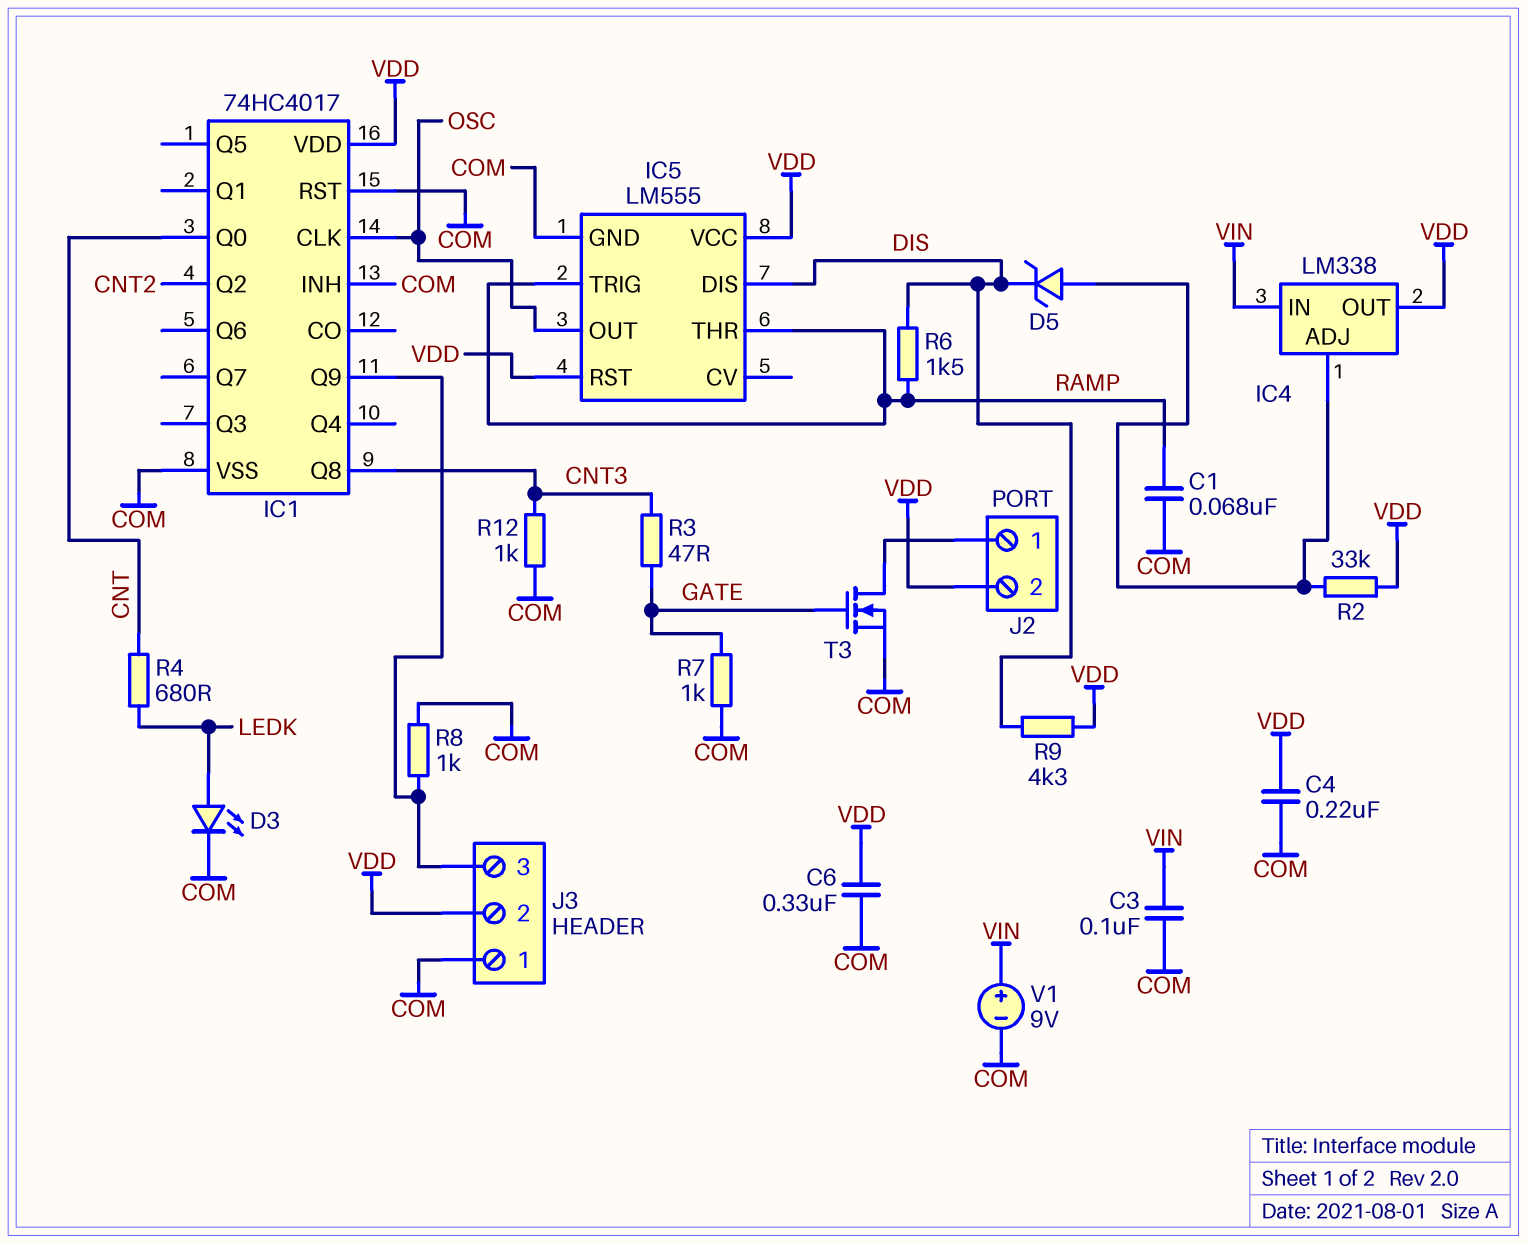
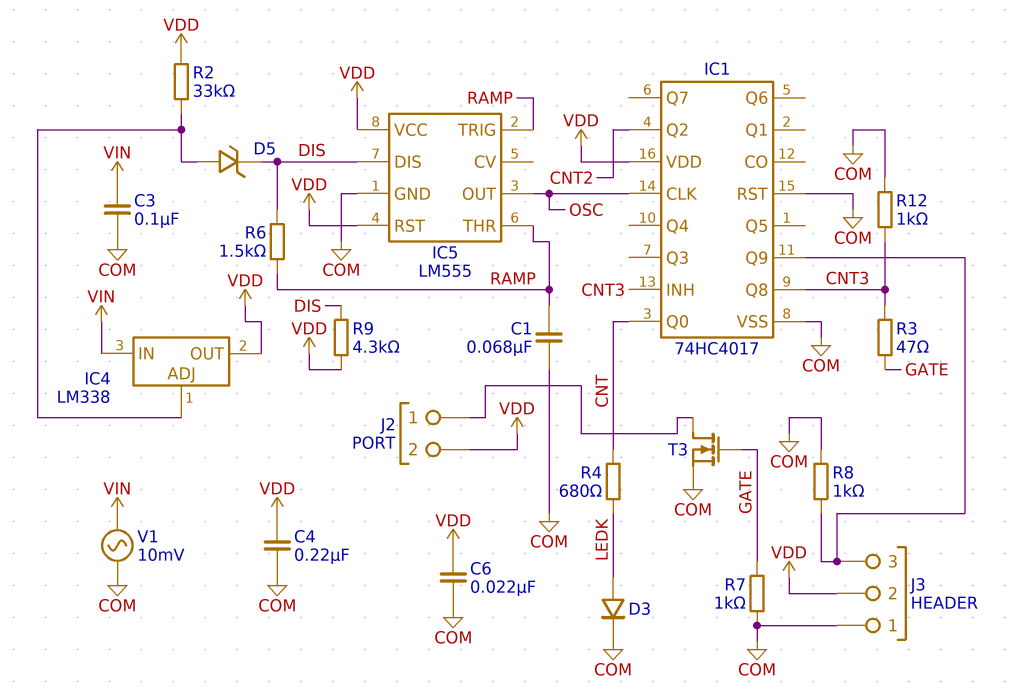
C6: 330nF (COM, VDD) -> 22nF (COM, VDD)
D3: LED (A LEDK, K COM) -> diode (A LEDK, K COM)
IC1 pin INH: COM -> CNT3
V1: 9V (plus VIN, minus COM) -> AC 10mV (COM, VIN)

